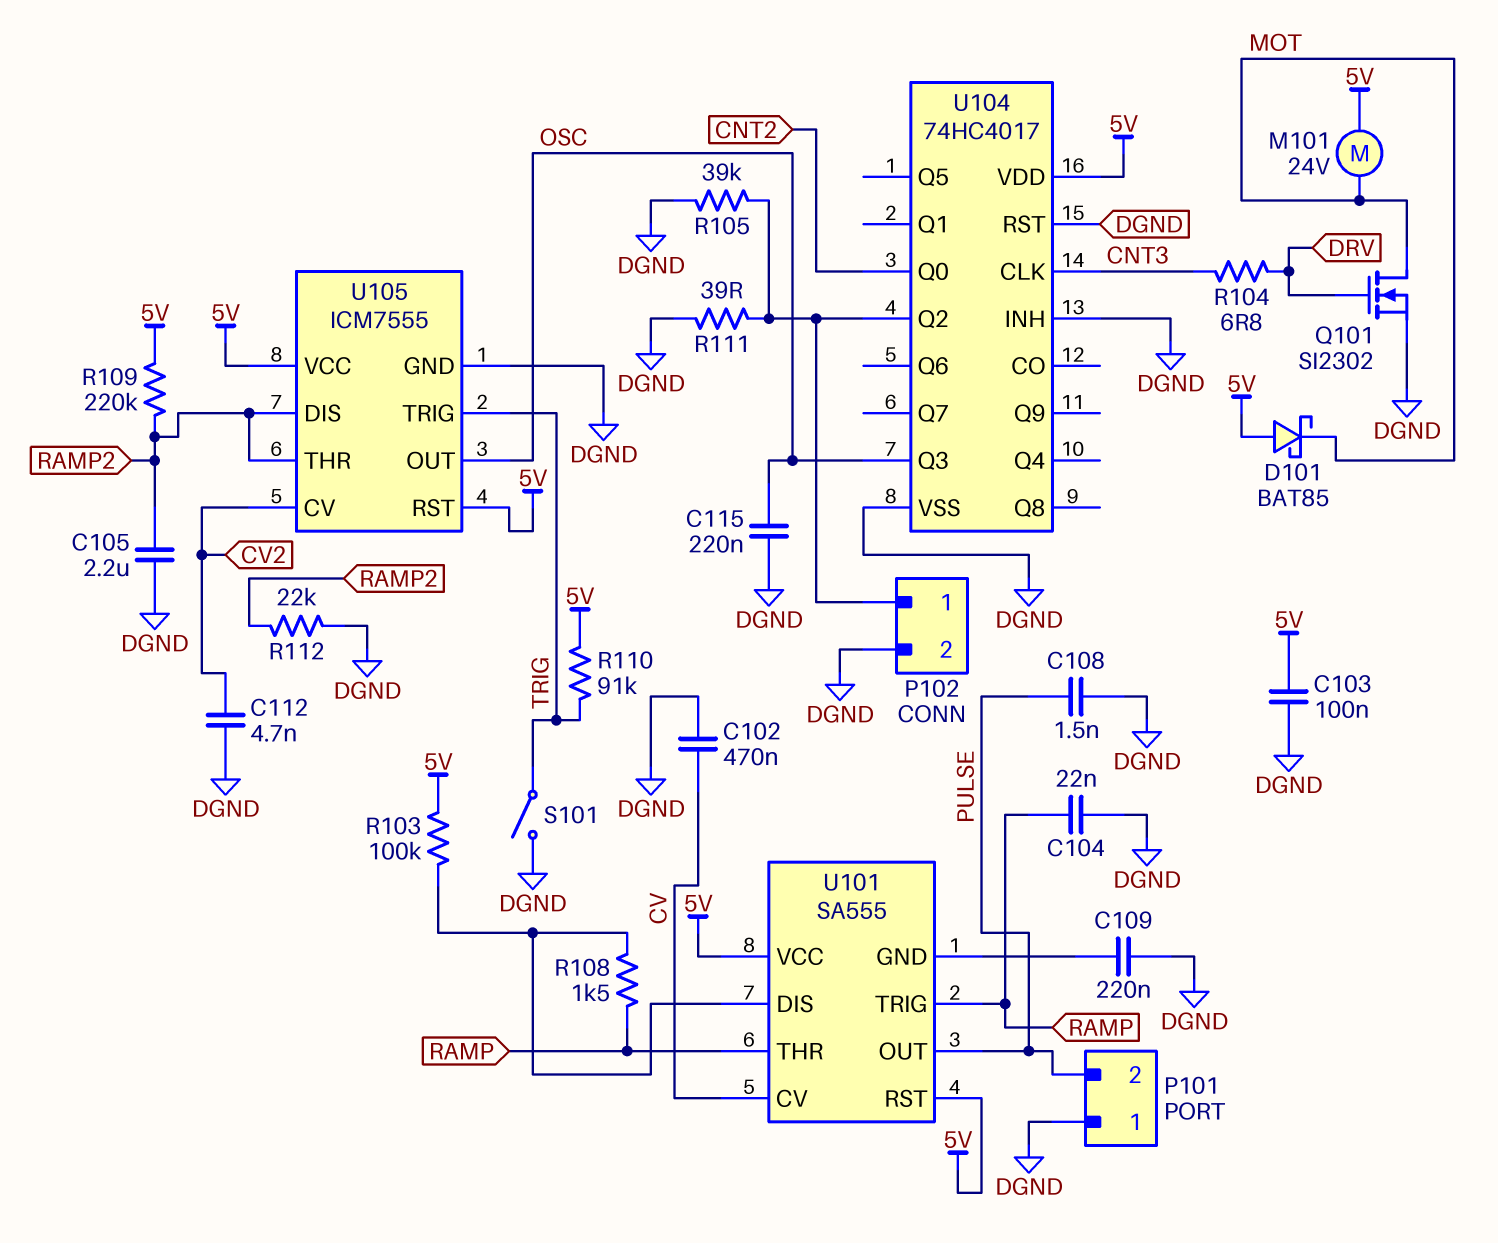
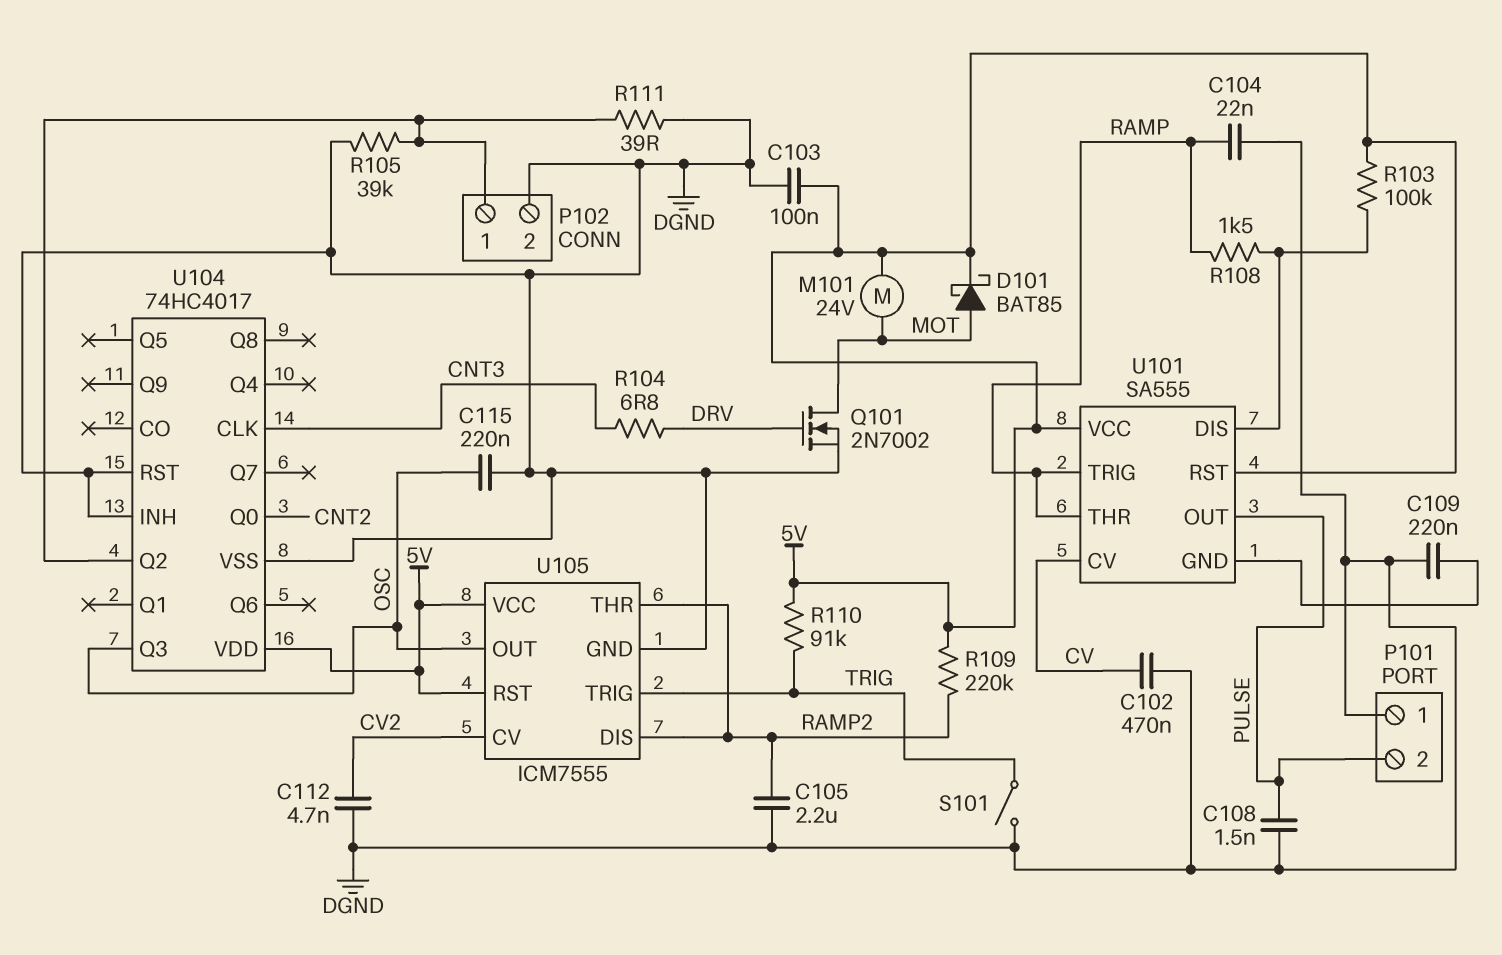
D101: schottky BAT85 (A 5V, K MOT) -> schottky BAT85 (A MOT, K 5V)
Q101: NMOS SI2302 (G DRV, D MOT, S DGND) -> NMOS 2N7002 (G DRV, D MOT, S DGND)
R112: 22k (DGND, RAMP2) -> none

